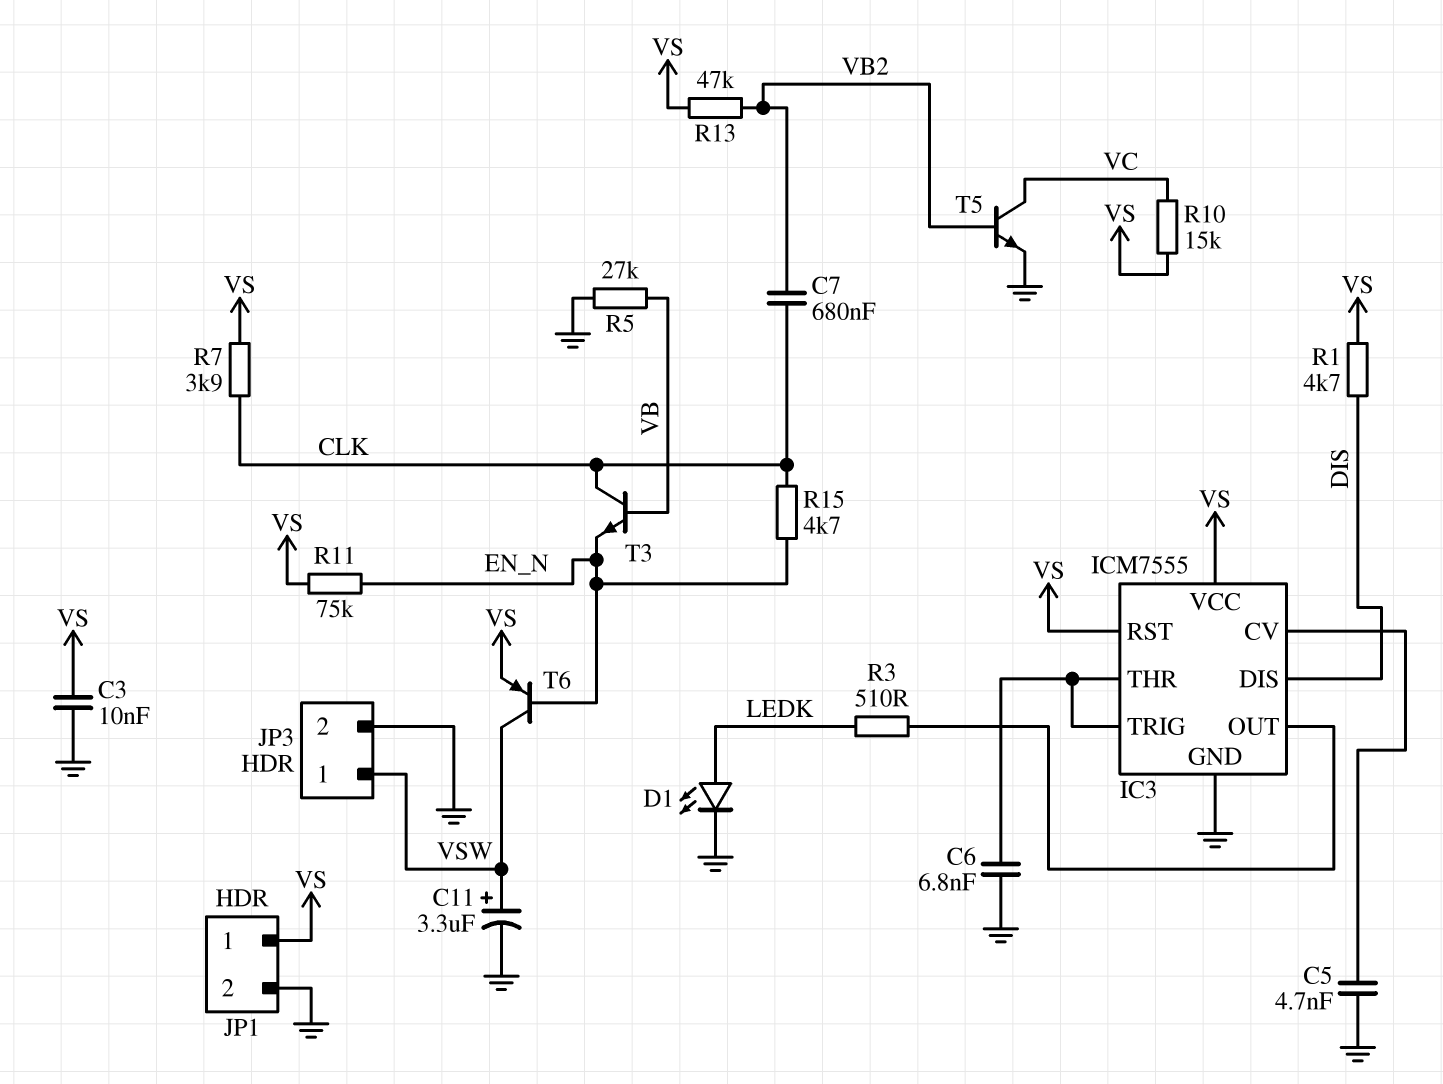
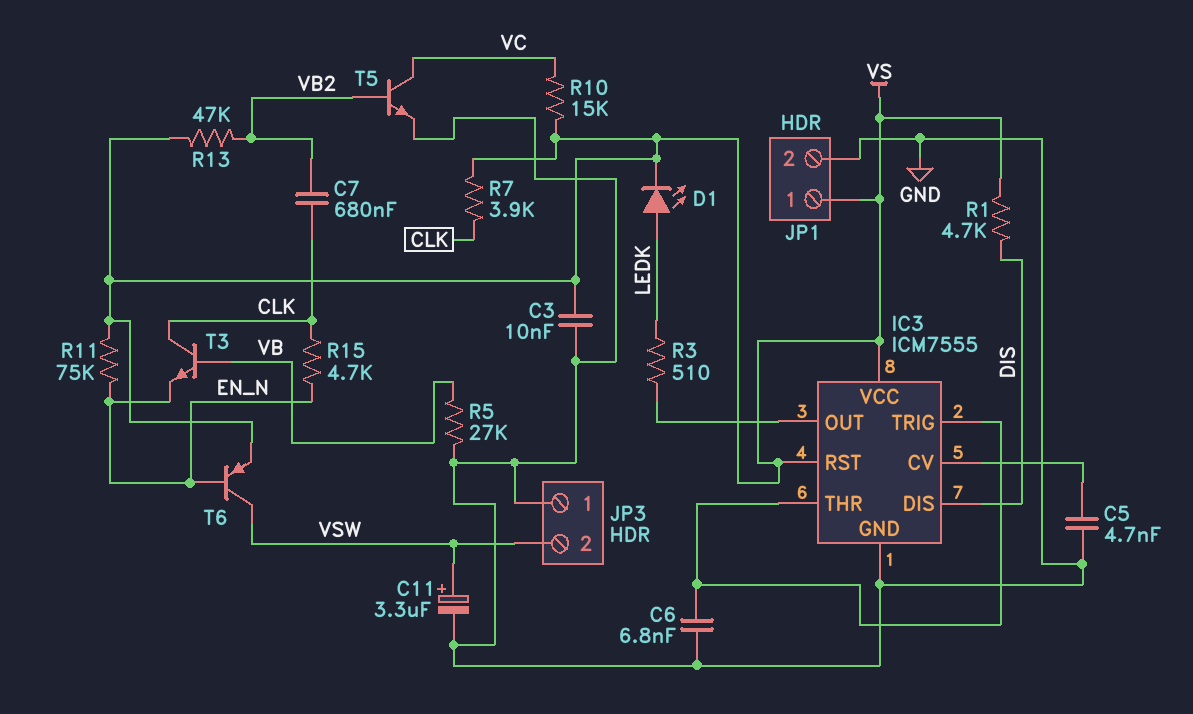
D1: LED (A LEDK, K GND) -> LED (A LEDK, K VS)
JP3 pin 1: VSW -> GND
JP3 pin 2: GND -> VSW

